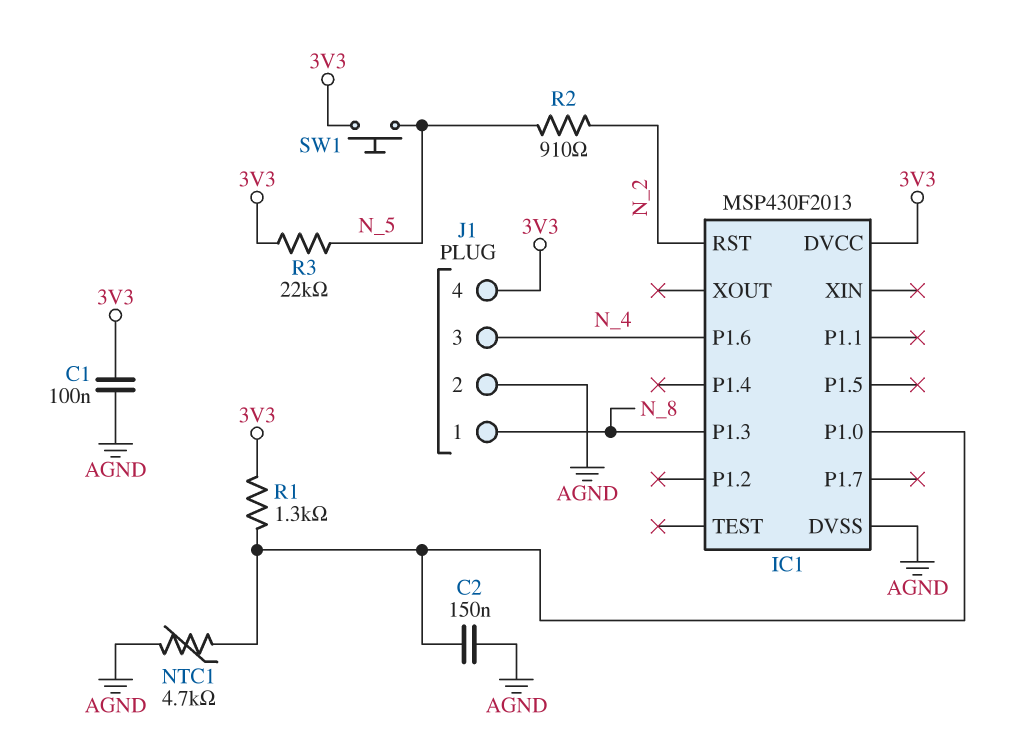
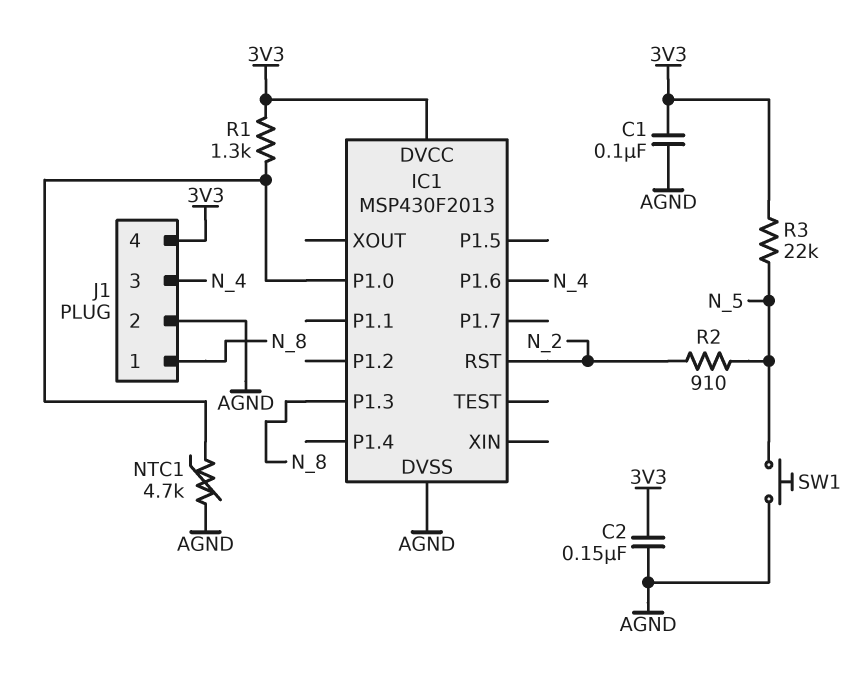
C2: 150nF (AGND, IC1/P1.0) -> 150nF (3V3, AGND)
SW1: button (3V3, N_5) -> button (AGND, N_5)

